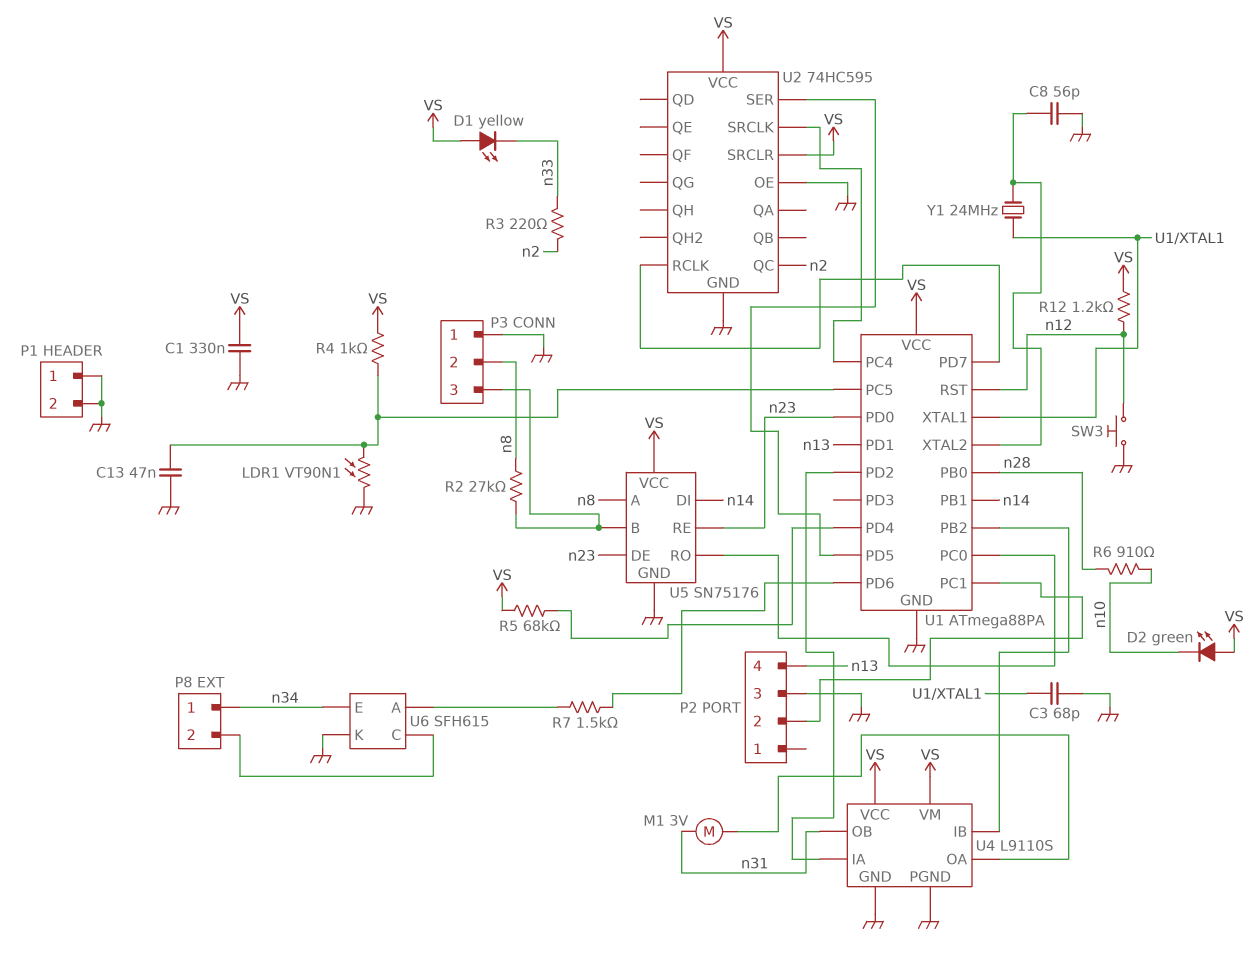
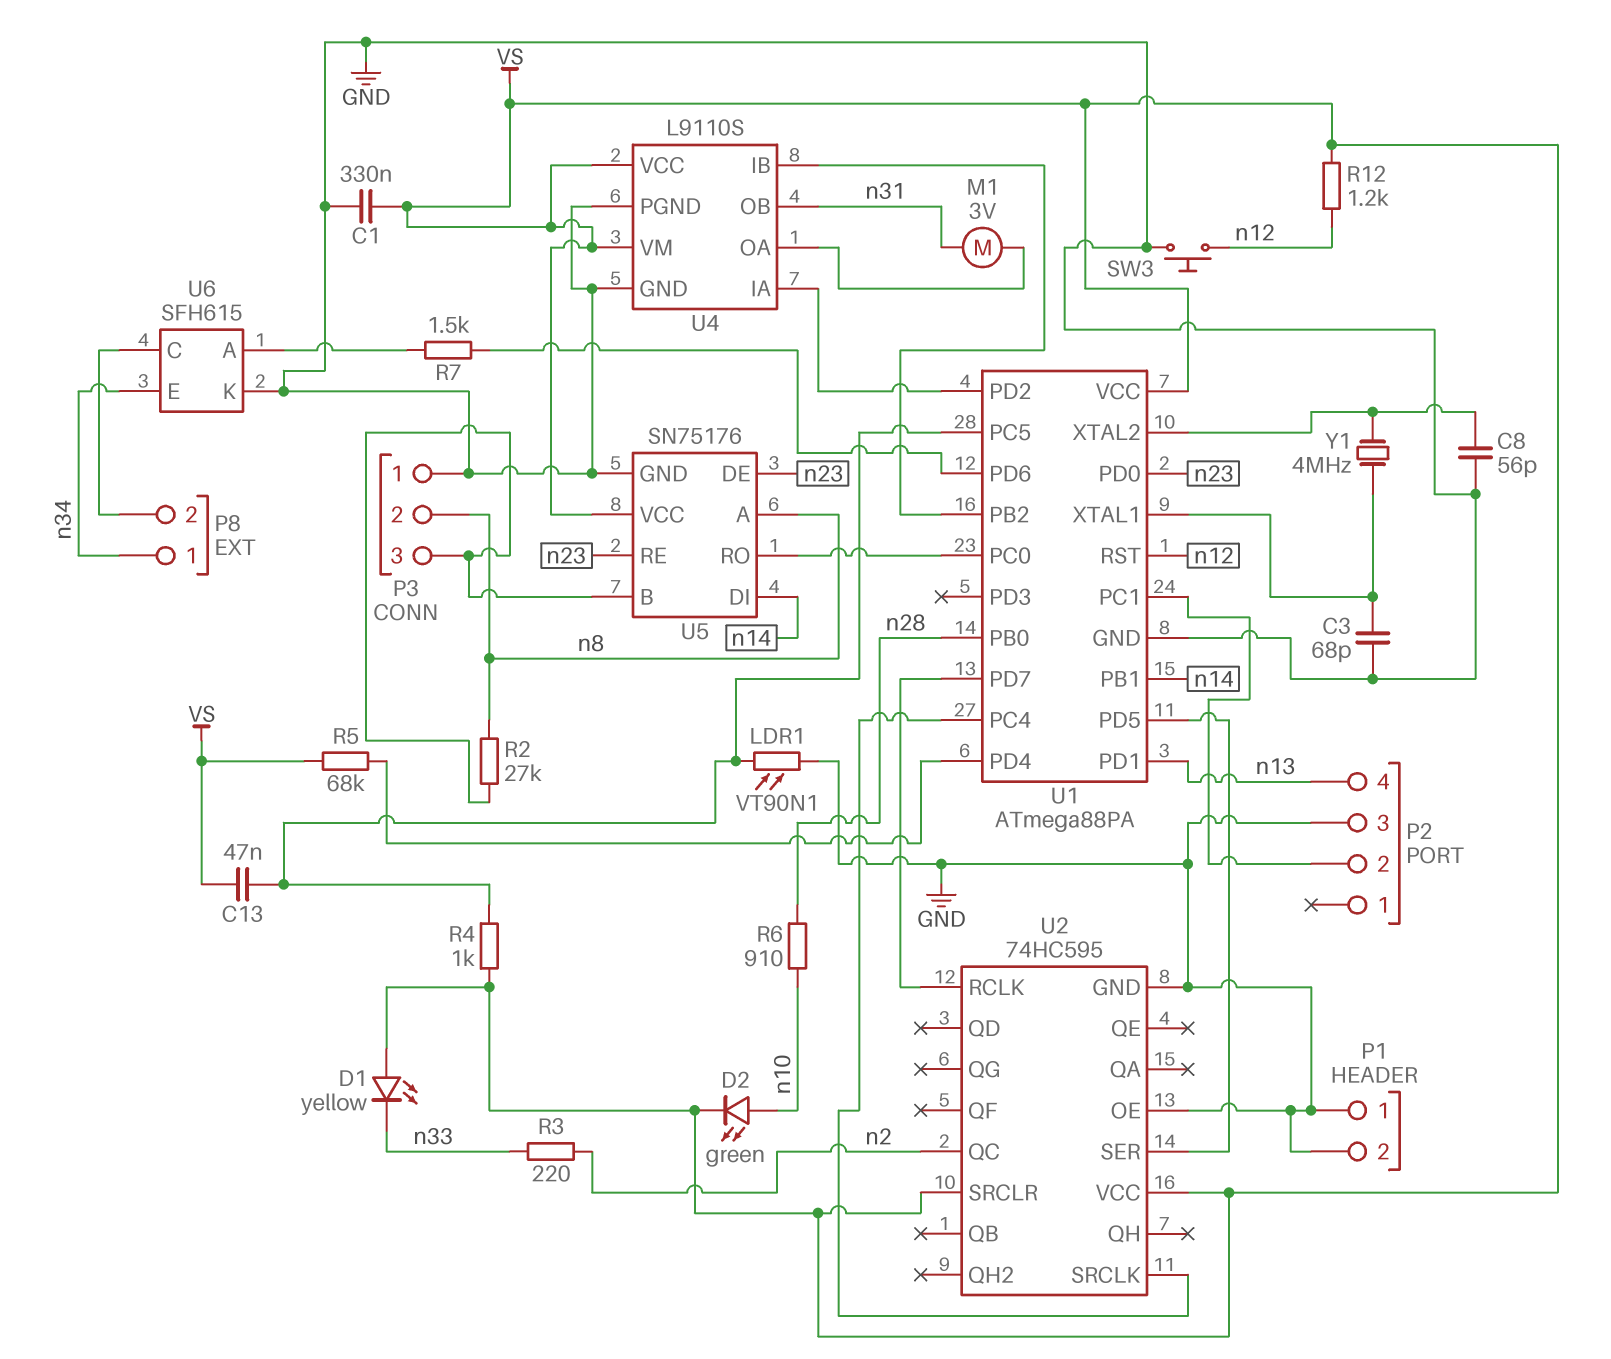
C13: 47nF (GND, U1/PC5) -> 47nF (U1/PC5, VS)
D2: LED green (A VS, K n10) -> LED green (A n10, K VS)
Y1: 24MHz (U1/XTAL1, U1/XTAL2) -> 4MHz (U1/XTAL1, U1/XTAL2)

